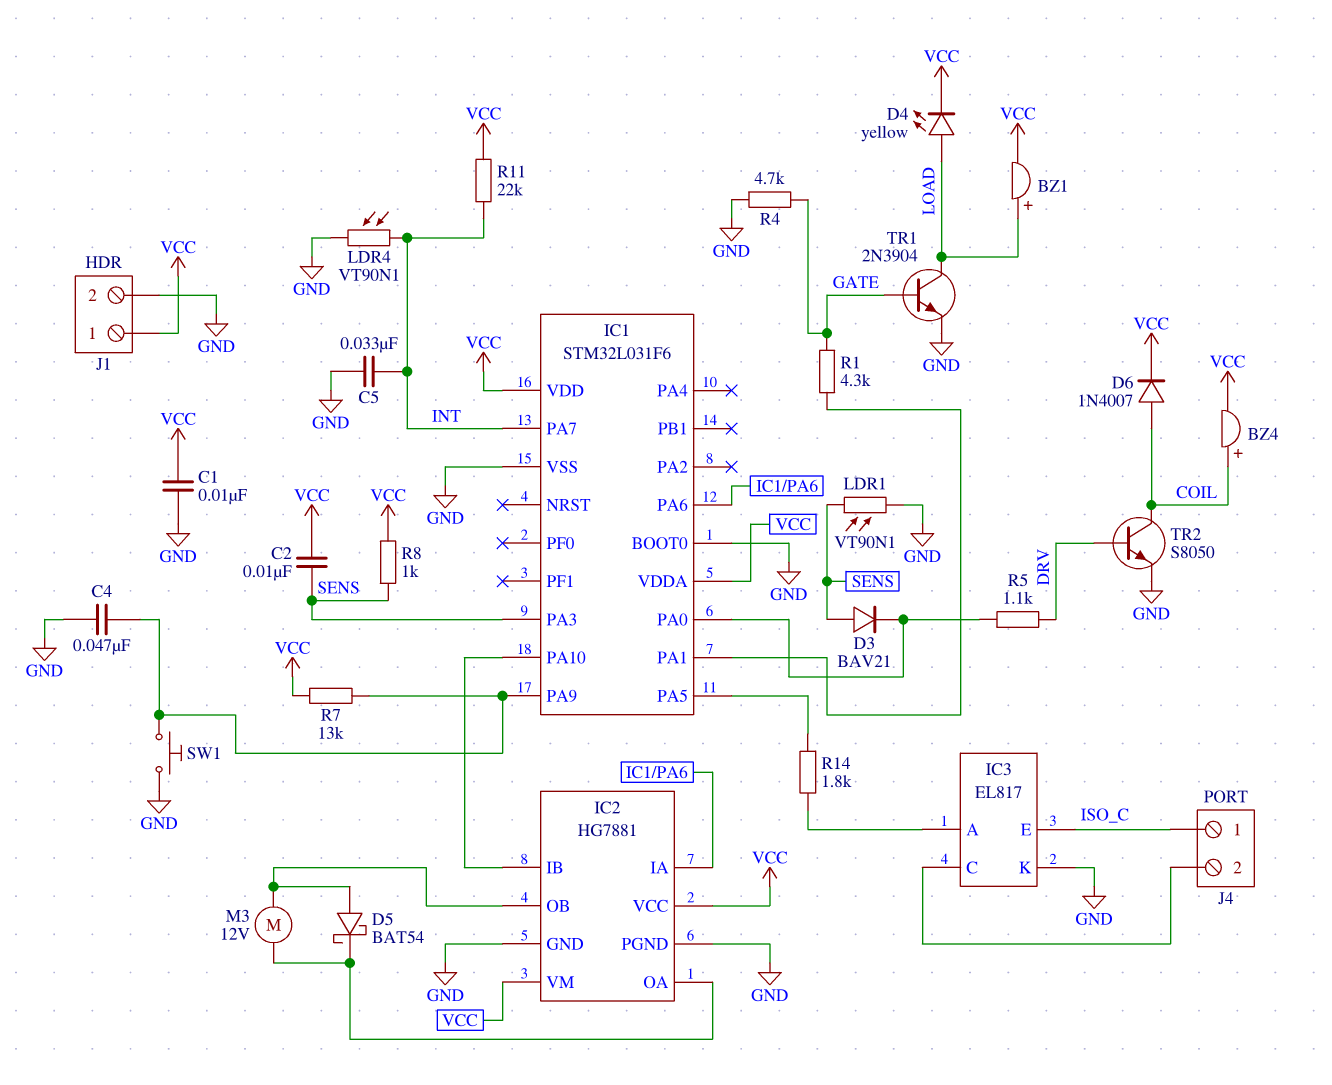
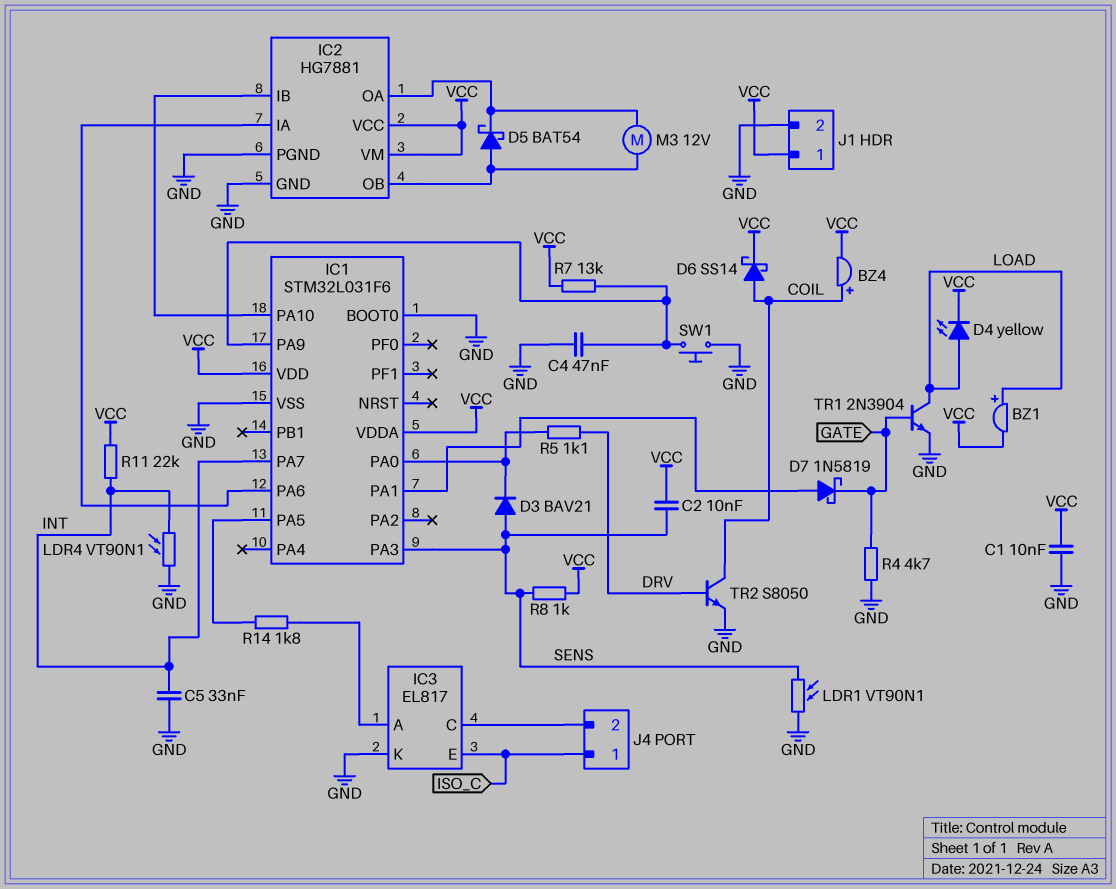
D6: diode 1N4007 (A COIL, K VCC) -> schottky SS14 (A COIL, K VCC)
D7: none -> schottky 1N5819 (A IC1/PA1, K GATE)
R1: 4.3k (GATE, IC1/PA1) -> none

